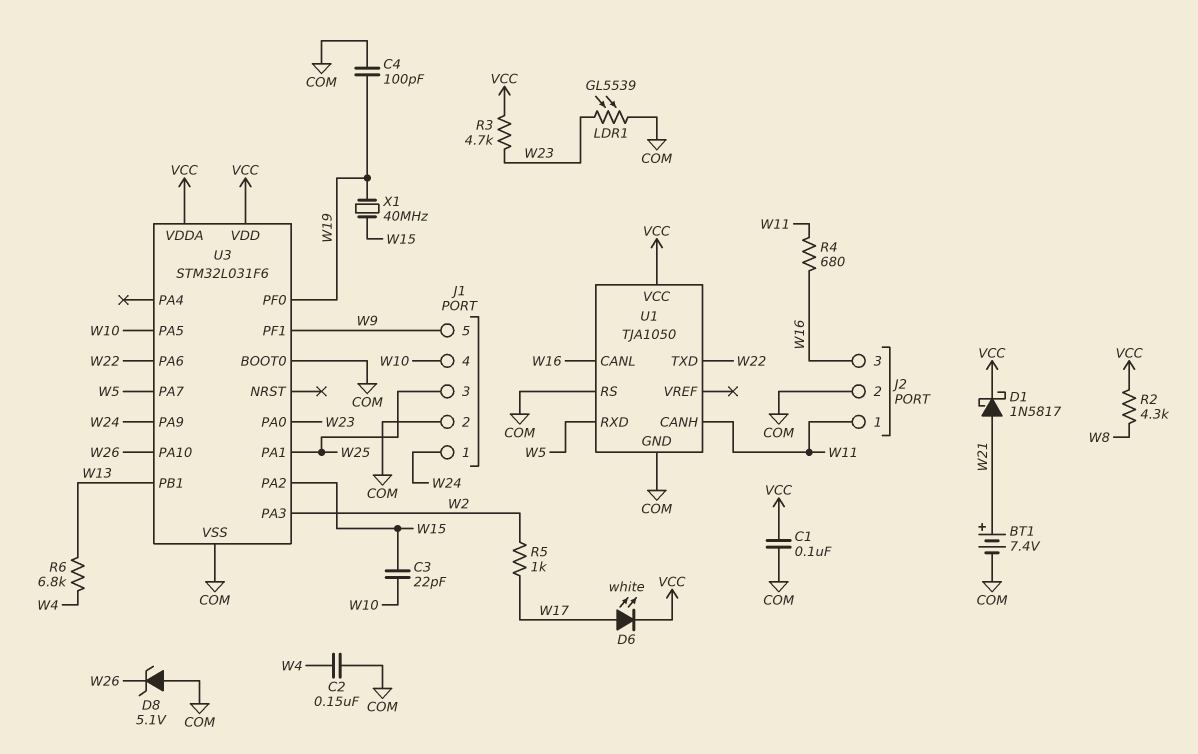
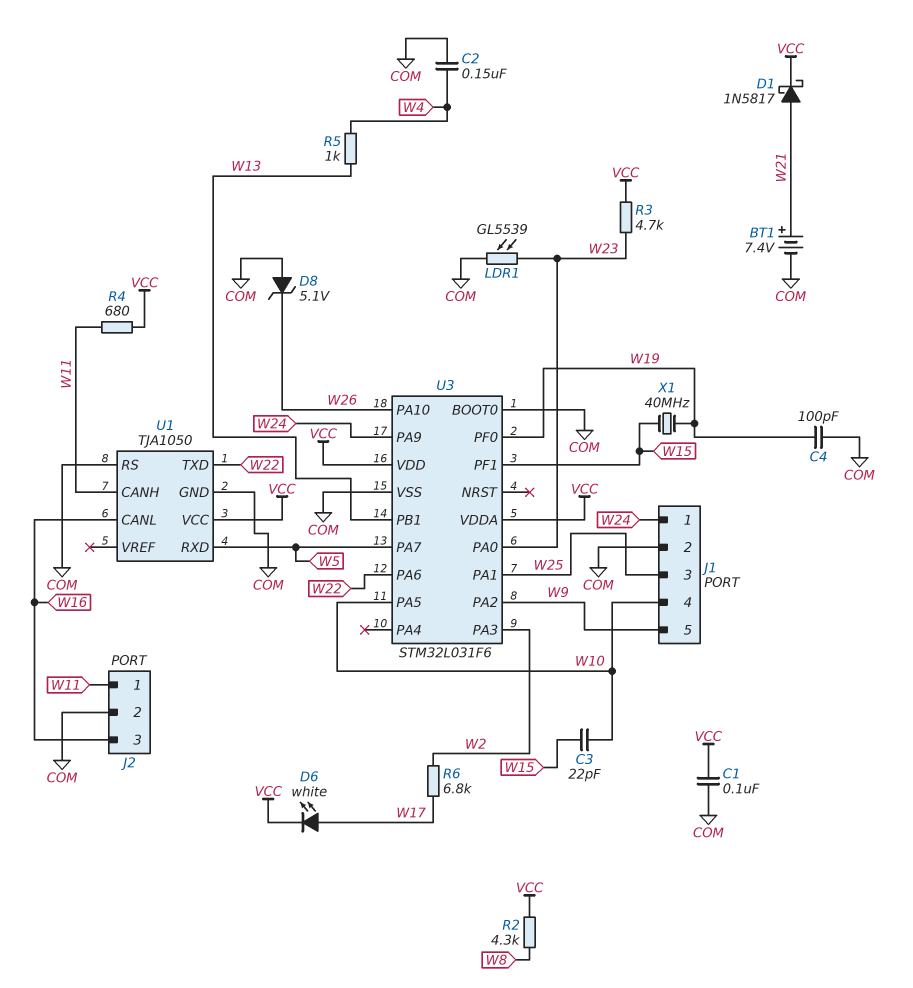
R4: 680 (W11, W16) -> 680 (VCC, W11)
R5: 1k (W2, W17) -> 1k (W4, W13)
R6: 6.8k (W4, W13) -> 6.8k (W2, W17)
U3 pin PA2: W15 -> W9
U3 pin PF1: W9 -> W15

